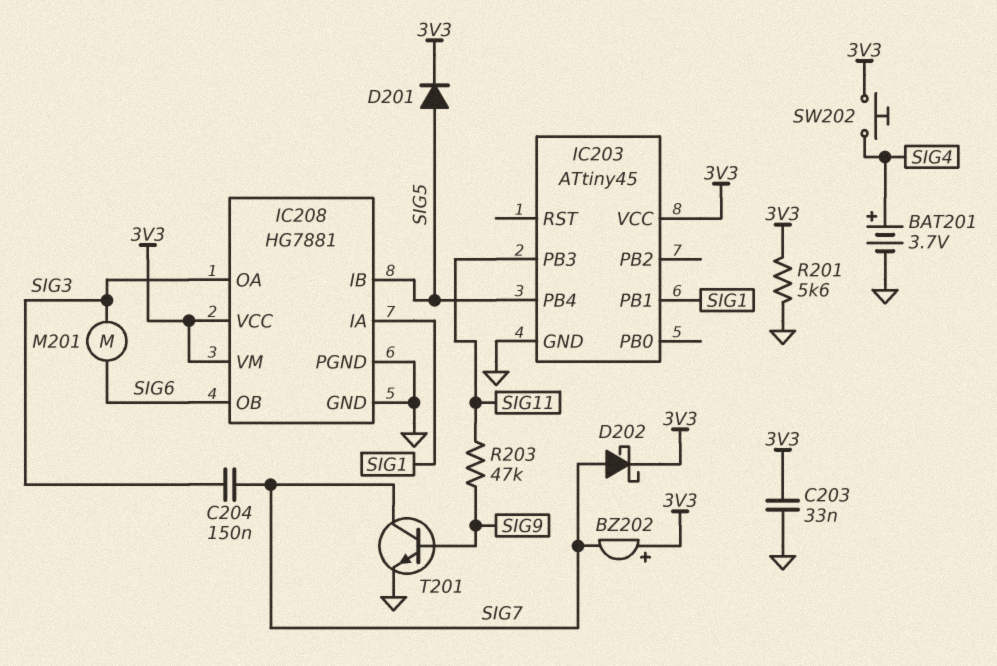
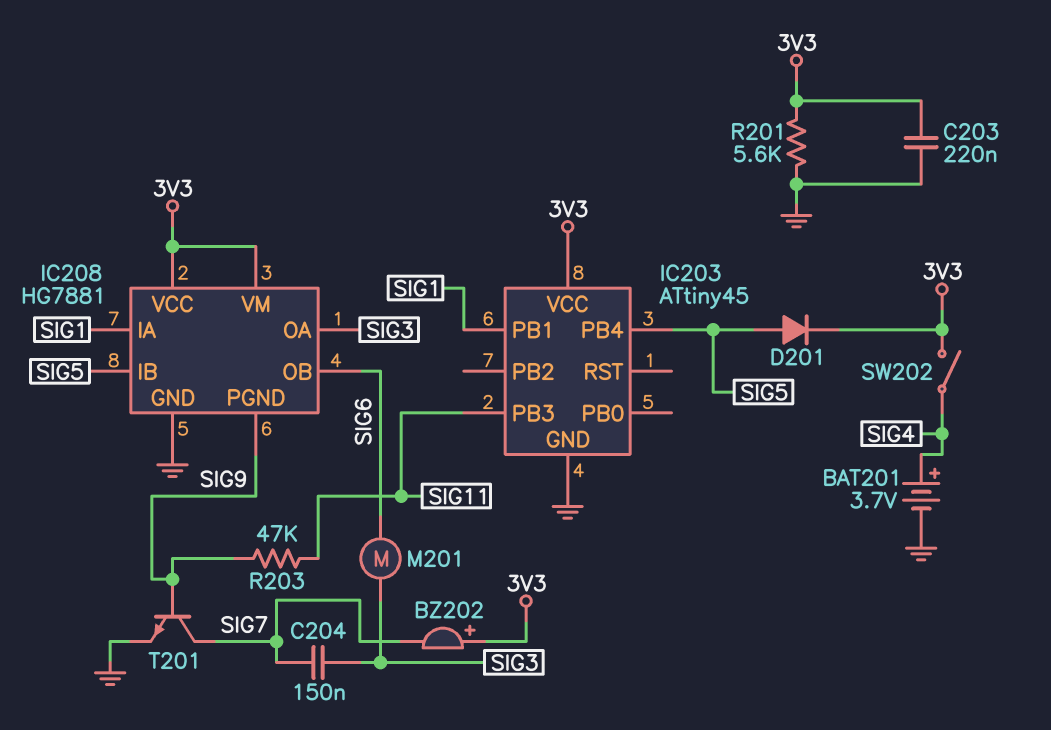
C203: 33nF (3V3, GND) -> 220nF (3V3, GND)
D202: schottky (A SIG7, K 3V3) -> none
IC208 pin PGND: GND -> SIG9
SW202: button (3V3, SIG4) -> switch (3V3, SIG4)

